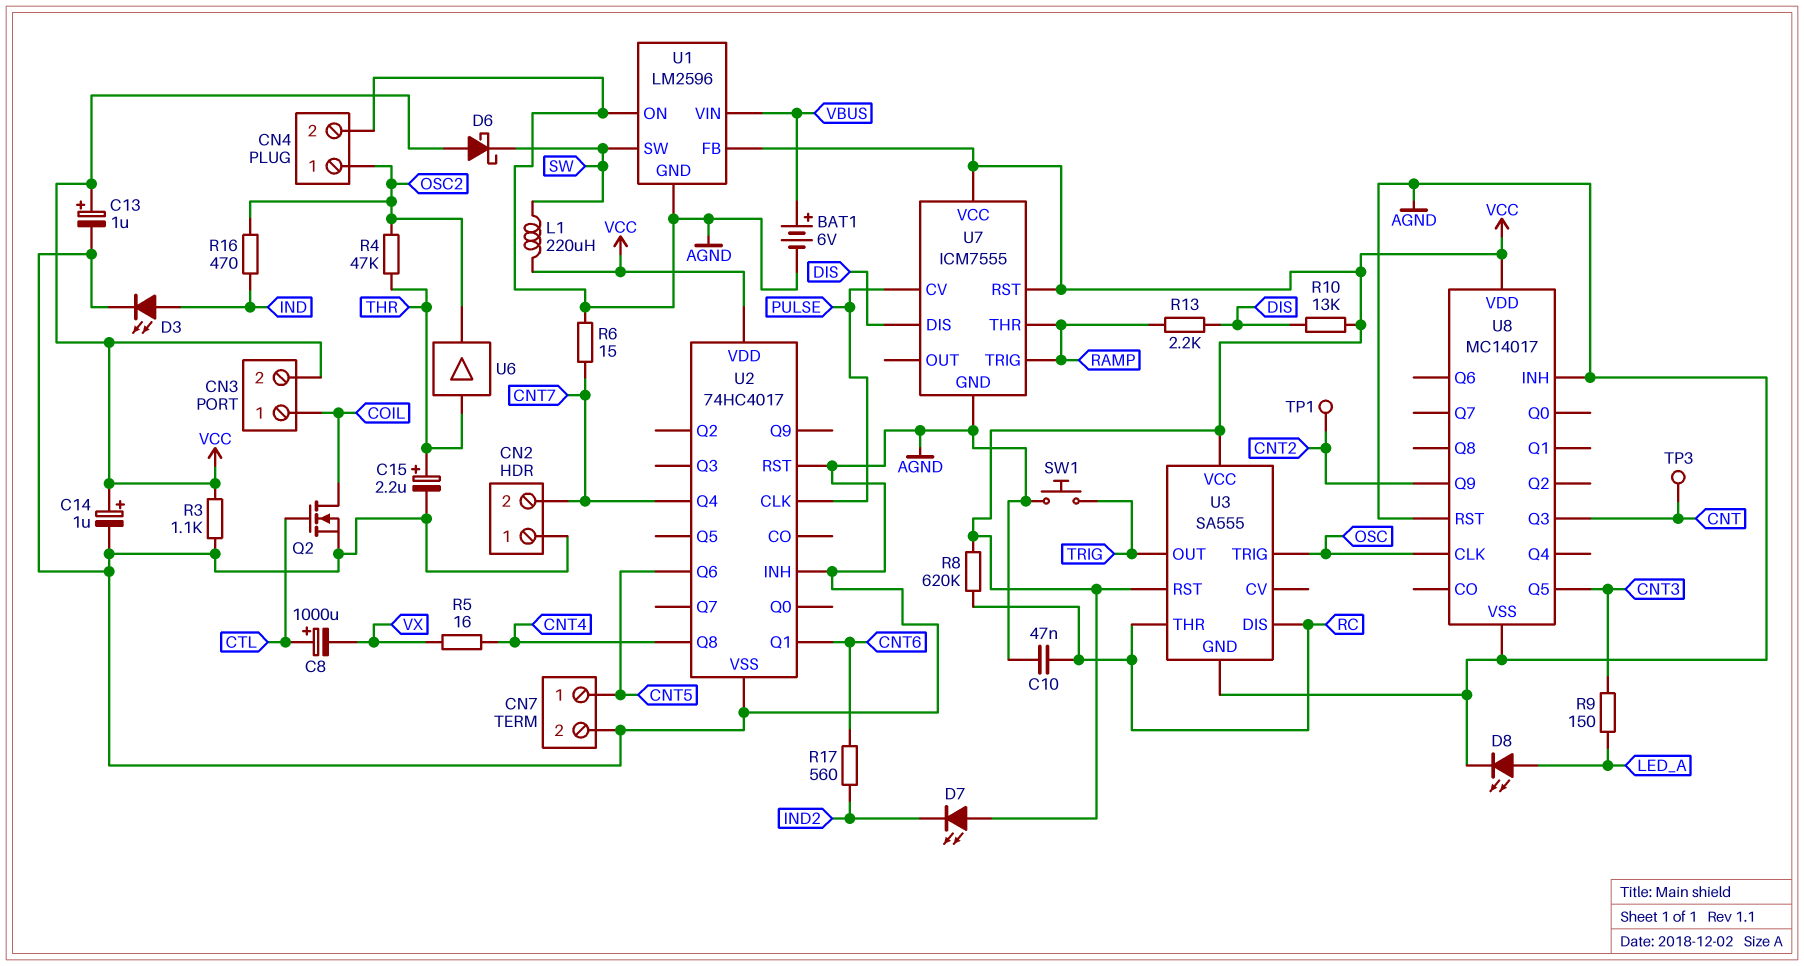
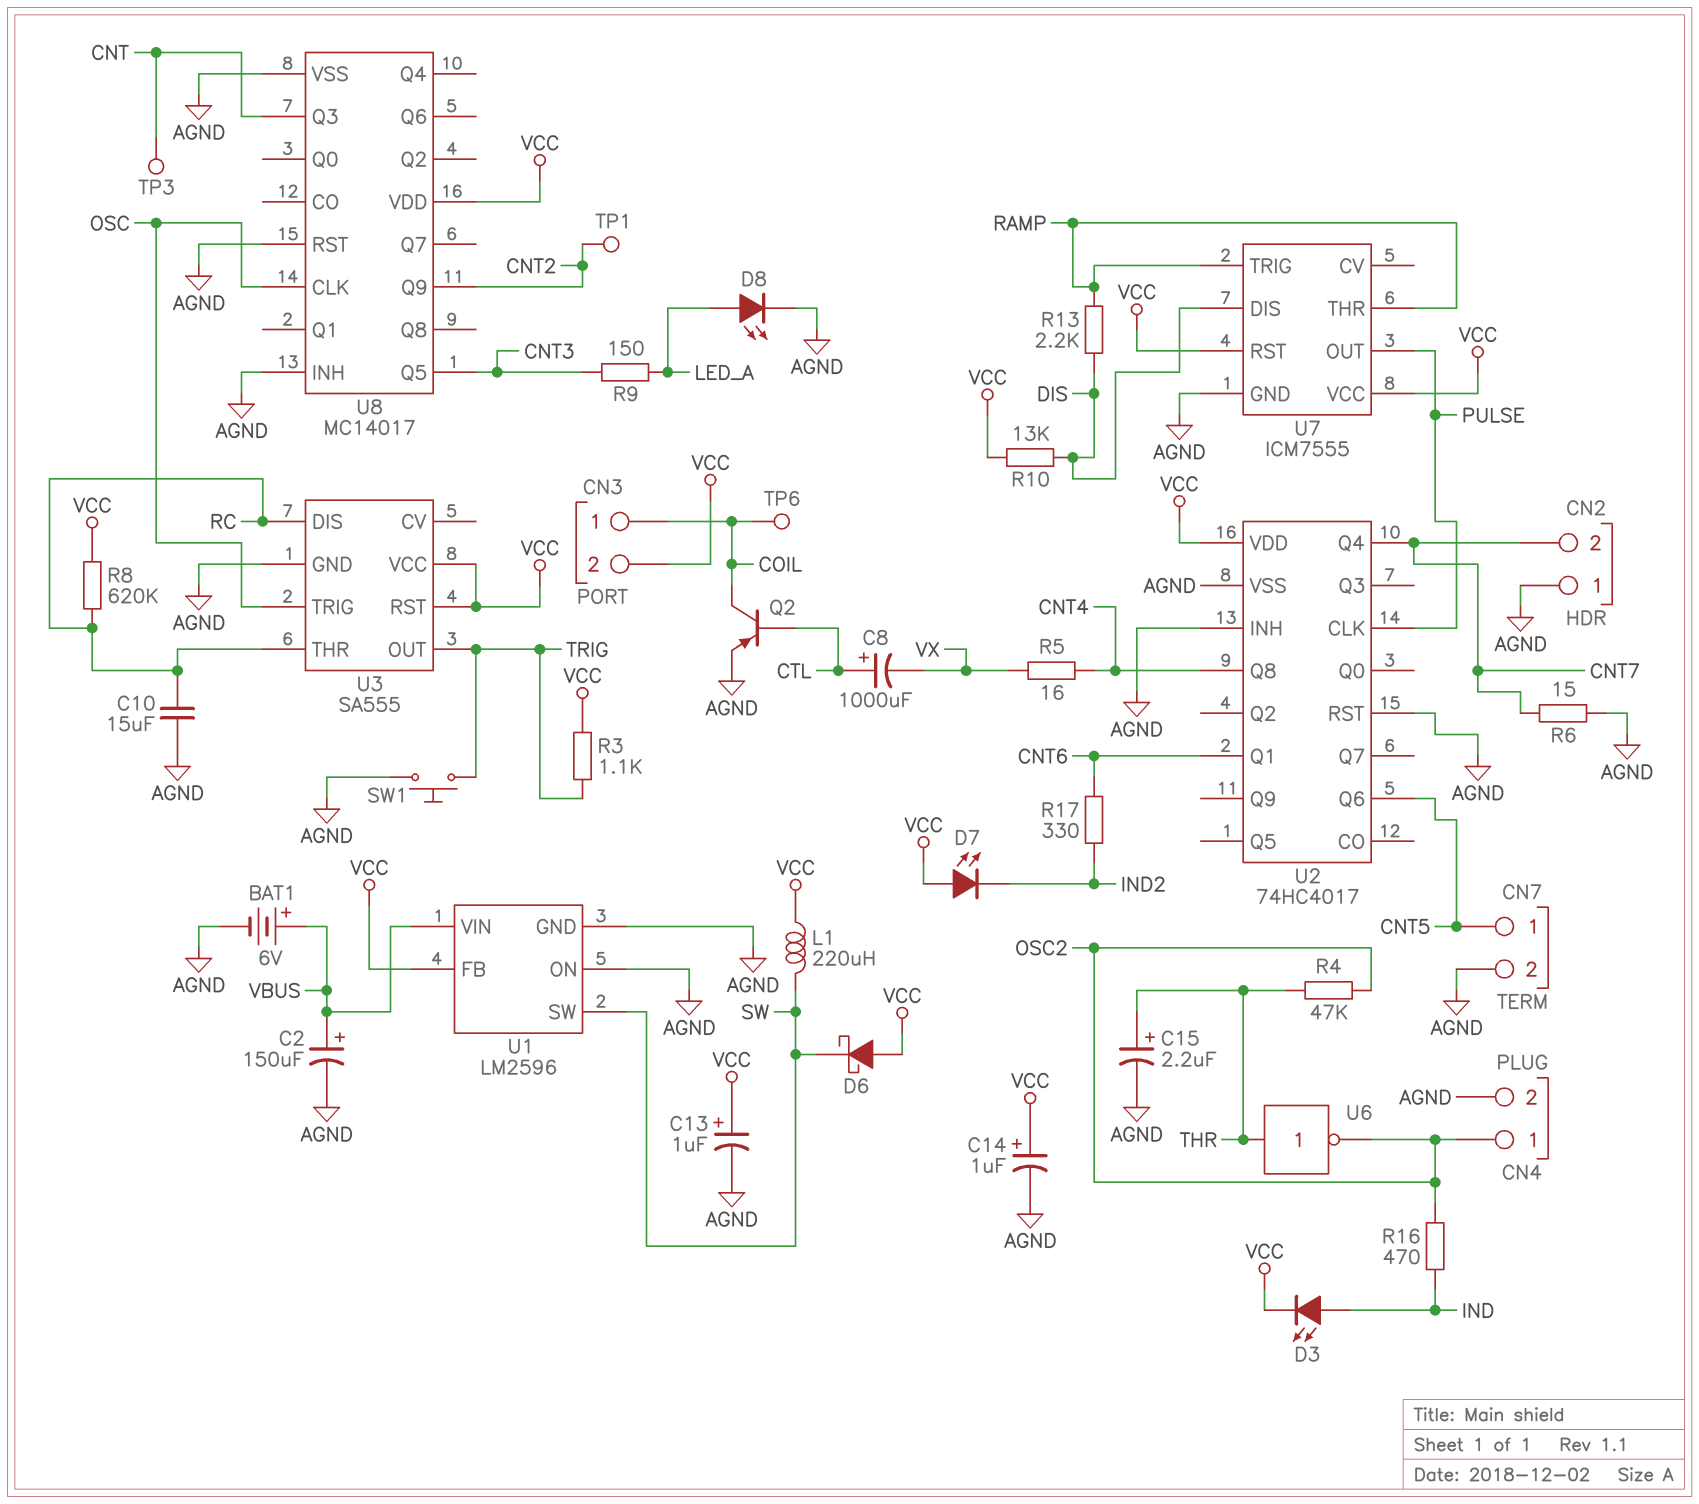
C2: none -> 150uF (plus VBUS, minus AGND)
C10: 47nF (AGND, RC) -> 15uF (AGND, RC)
D3: LED (A IND, K AGND) -> LED (A IND, K VCC)
Q2: NMOS (G CTL, D COIL, S AGND) -> PNP (B CTL, C COIL, E AGND)
R3: 1.1k (AGND, VCC) -> 1.1k (TRIG, VCC)
R17: 560 (CNT6, IND2) -> 330 (CNT6, IND2)
TP6: none -> test point (COIL)
U6: buffer (in THR, out OSC2) -> NOT (in THR, out OSC2)
U7 pin CV: PULSE -> none
U7 pin OUT: none -> PULSE

